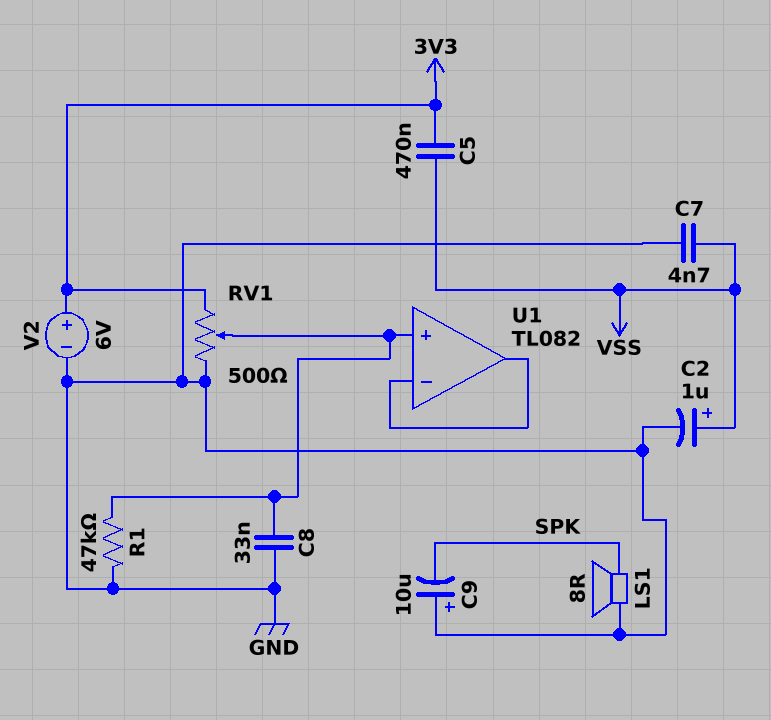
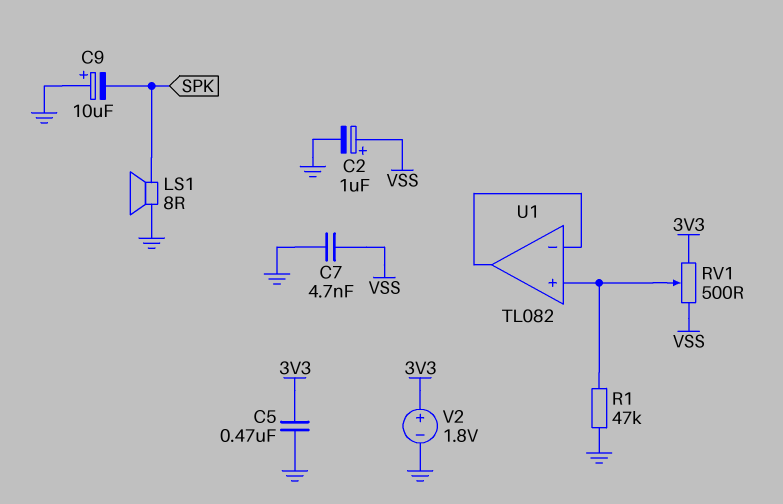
C5: 470nF (3V3, VSS) -> 470nF (3V3, GND)
C8: 33nF (GND, U1/in+) -> none
RV1: 500 (3V3, GND, wiper U1/in+) -> 500 (3V3, VSS, wiper U1/in+)
V2: 6V (plus 3V3, minus GND) -> 1.8V (plus 3V3, minus GND)

